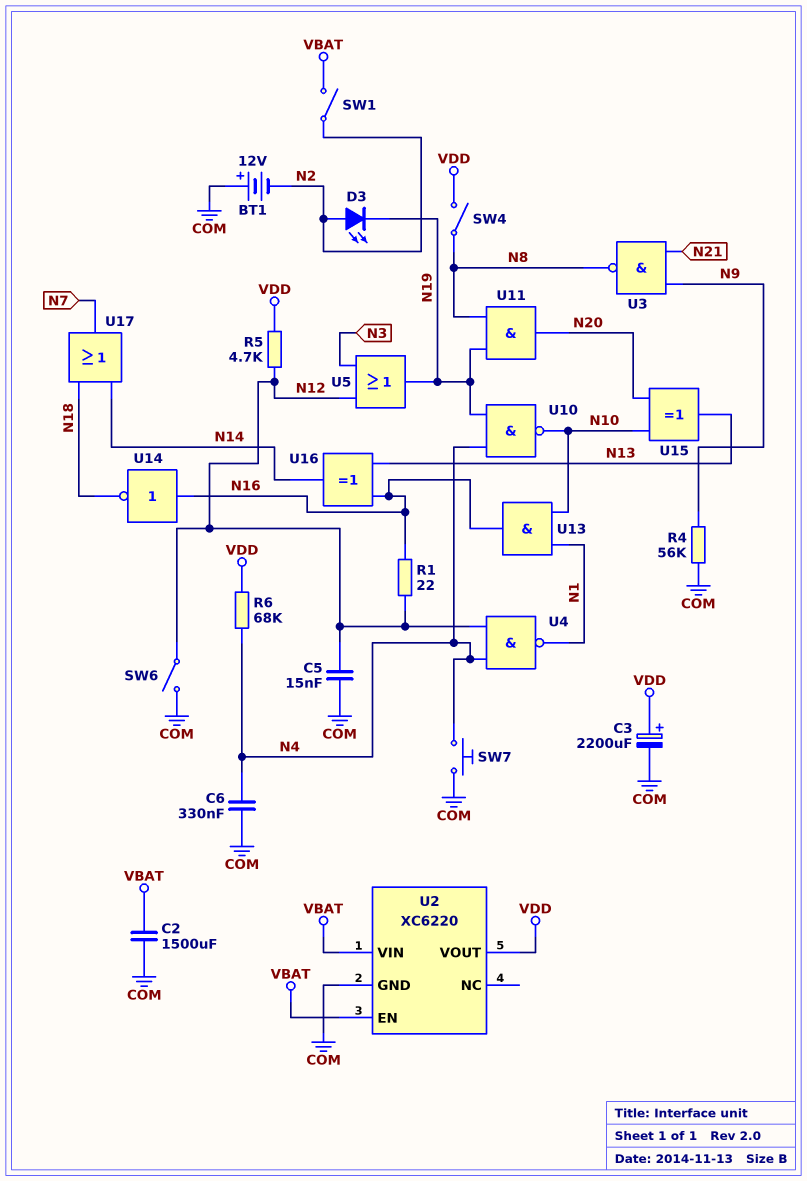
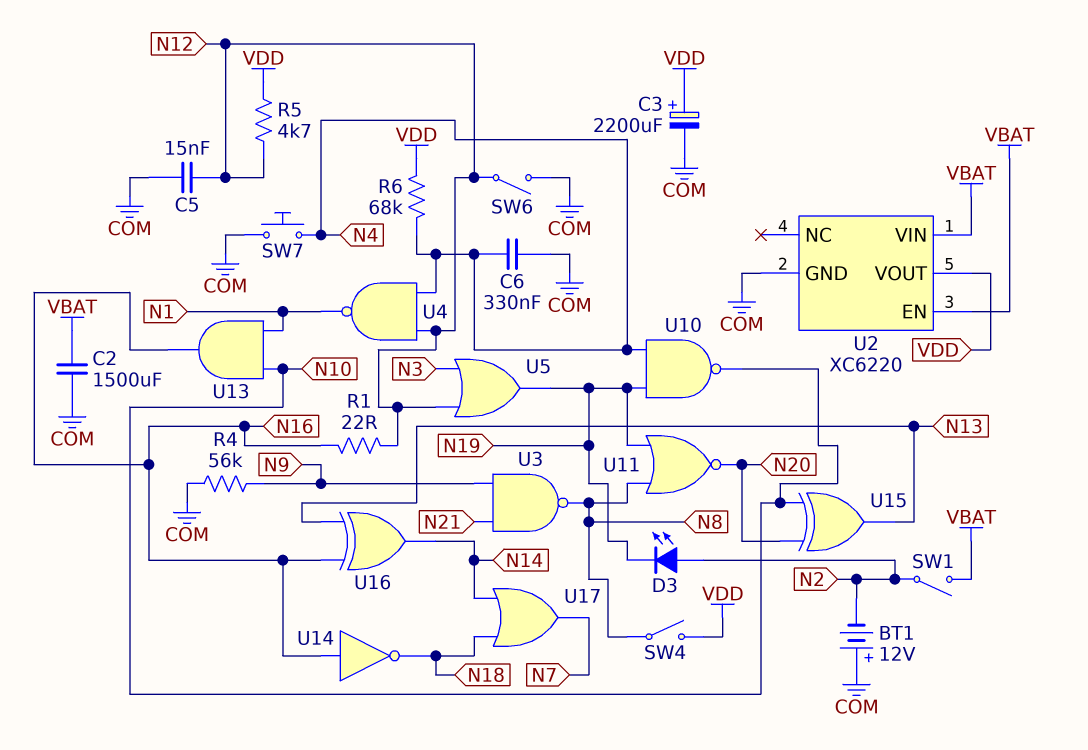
U11: AND (in N8, in N19, out N20) -> NOR (in N8, in N19, out N20)

